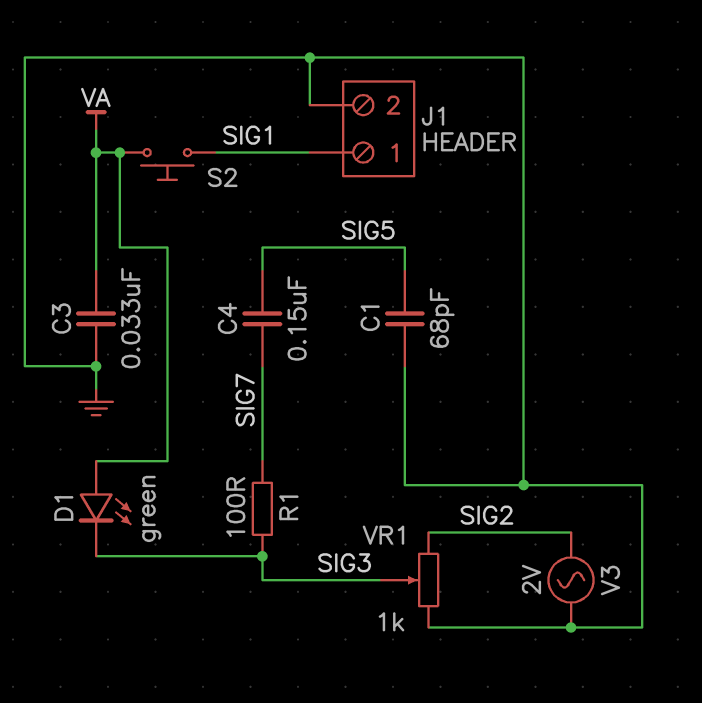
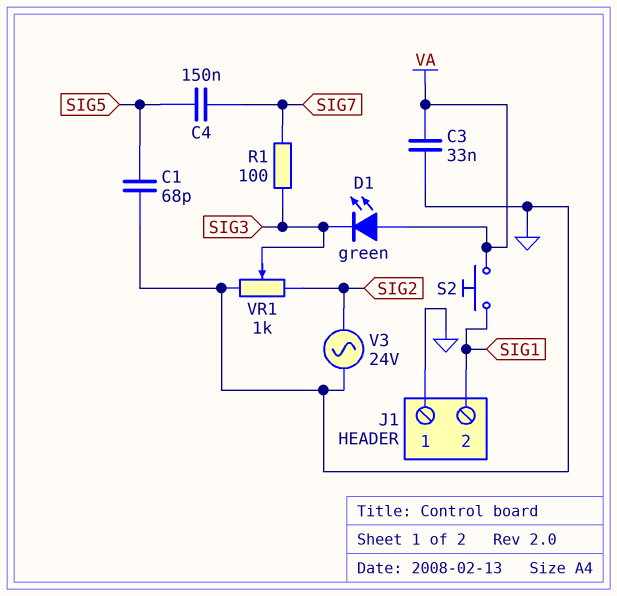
J1 pin 1: SIG1 -> GND
J1 pin 2: GND -> SIG1
V3: AC 2V (GND, SIG2) -> AC 24V (GND, SIG2)

